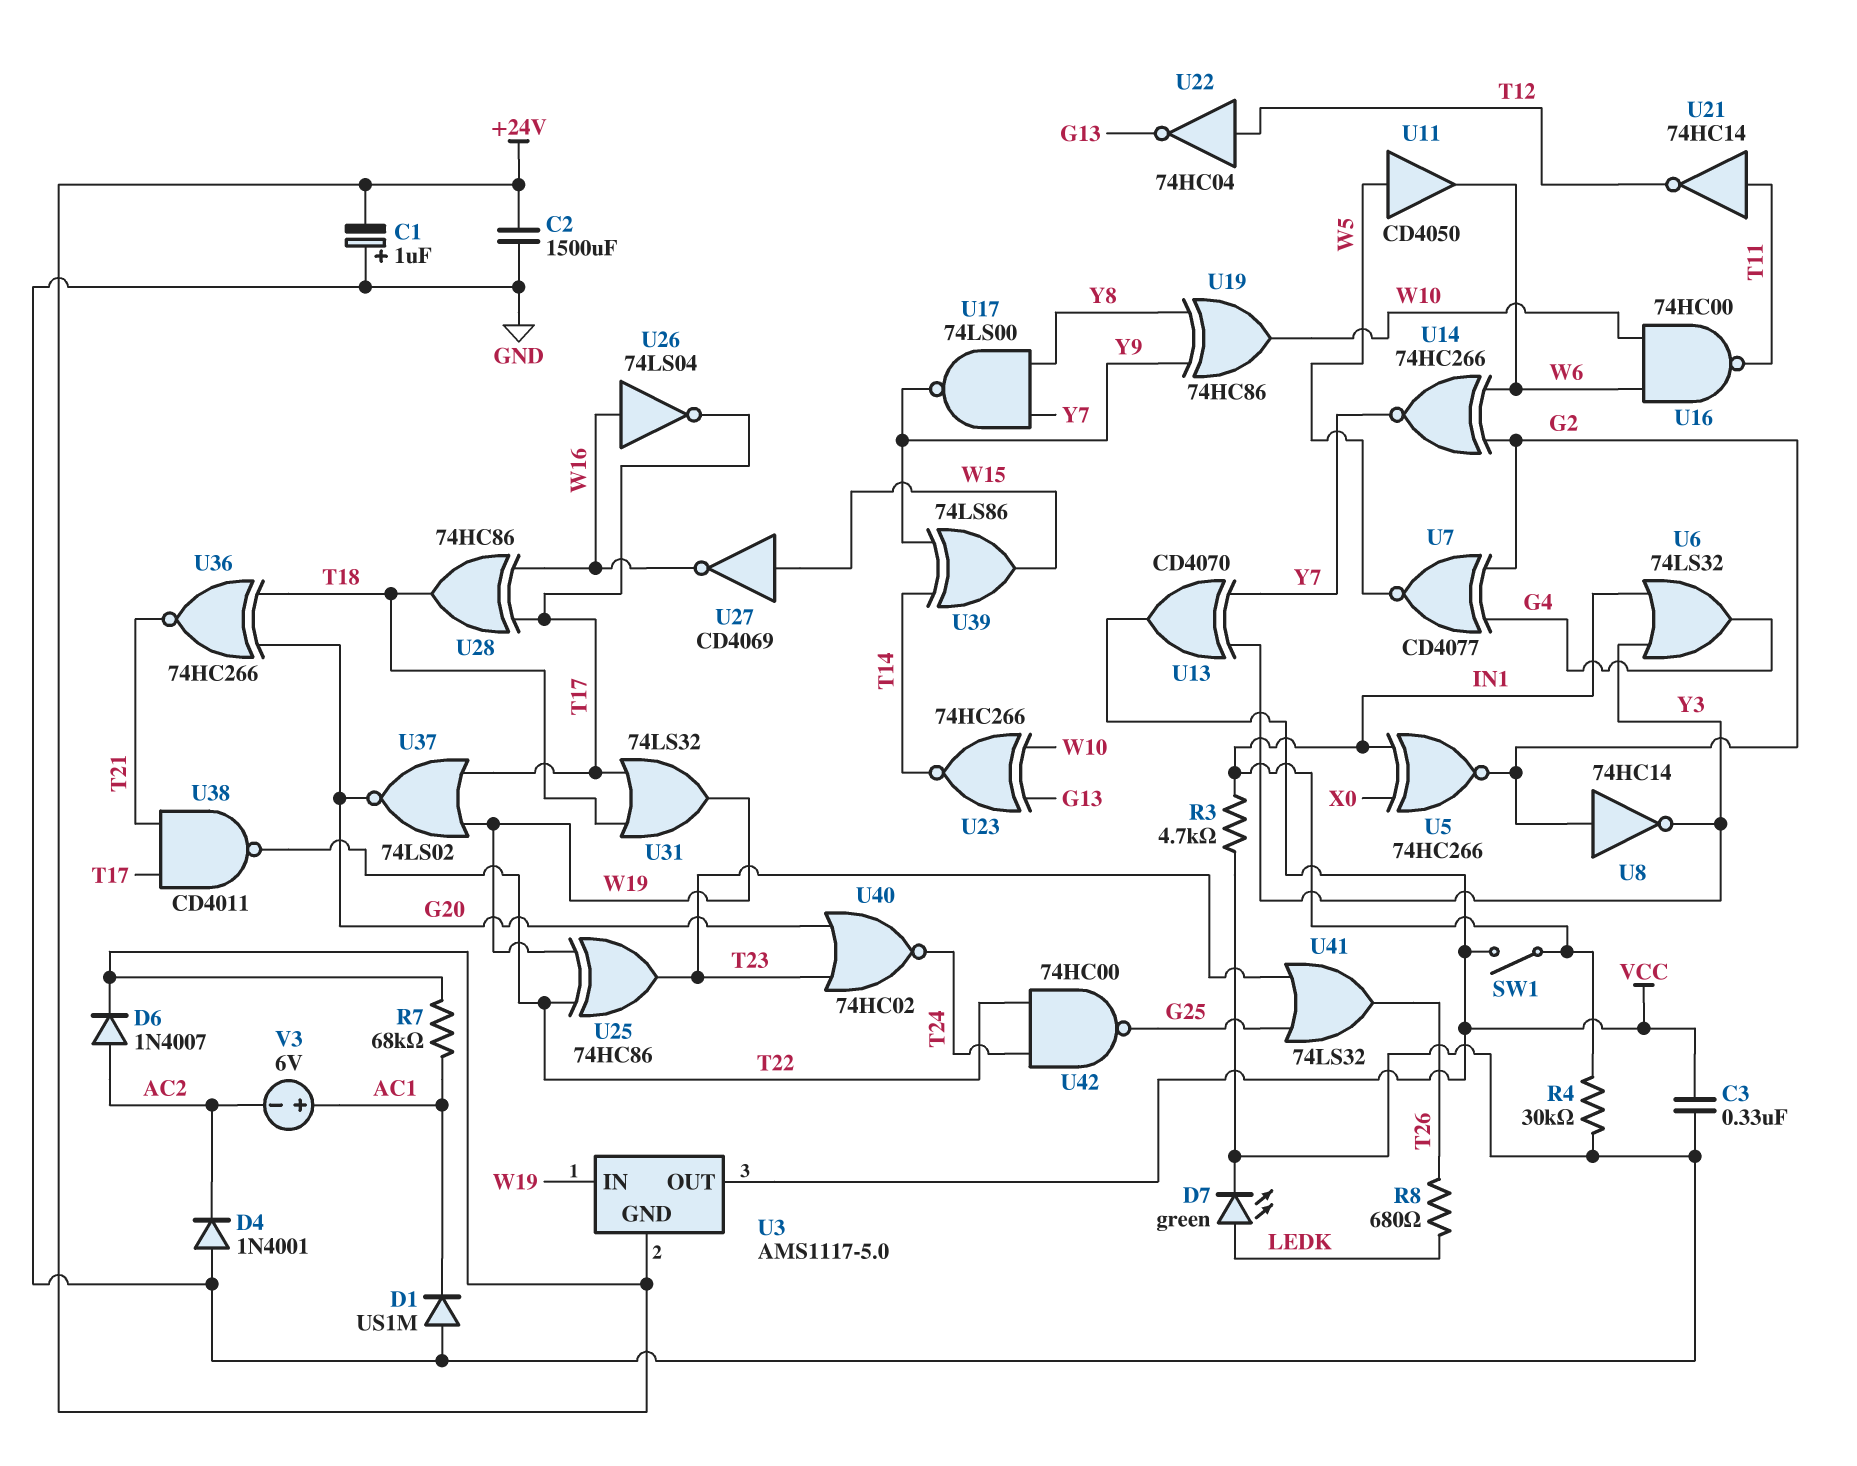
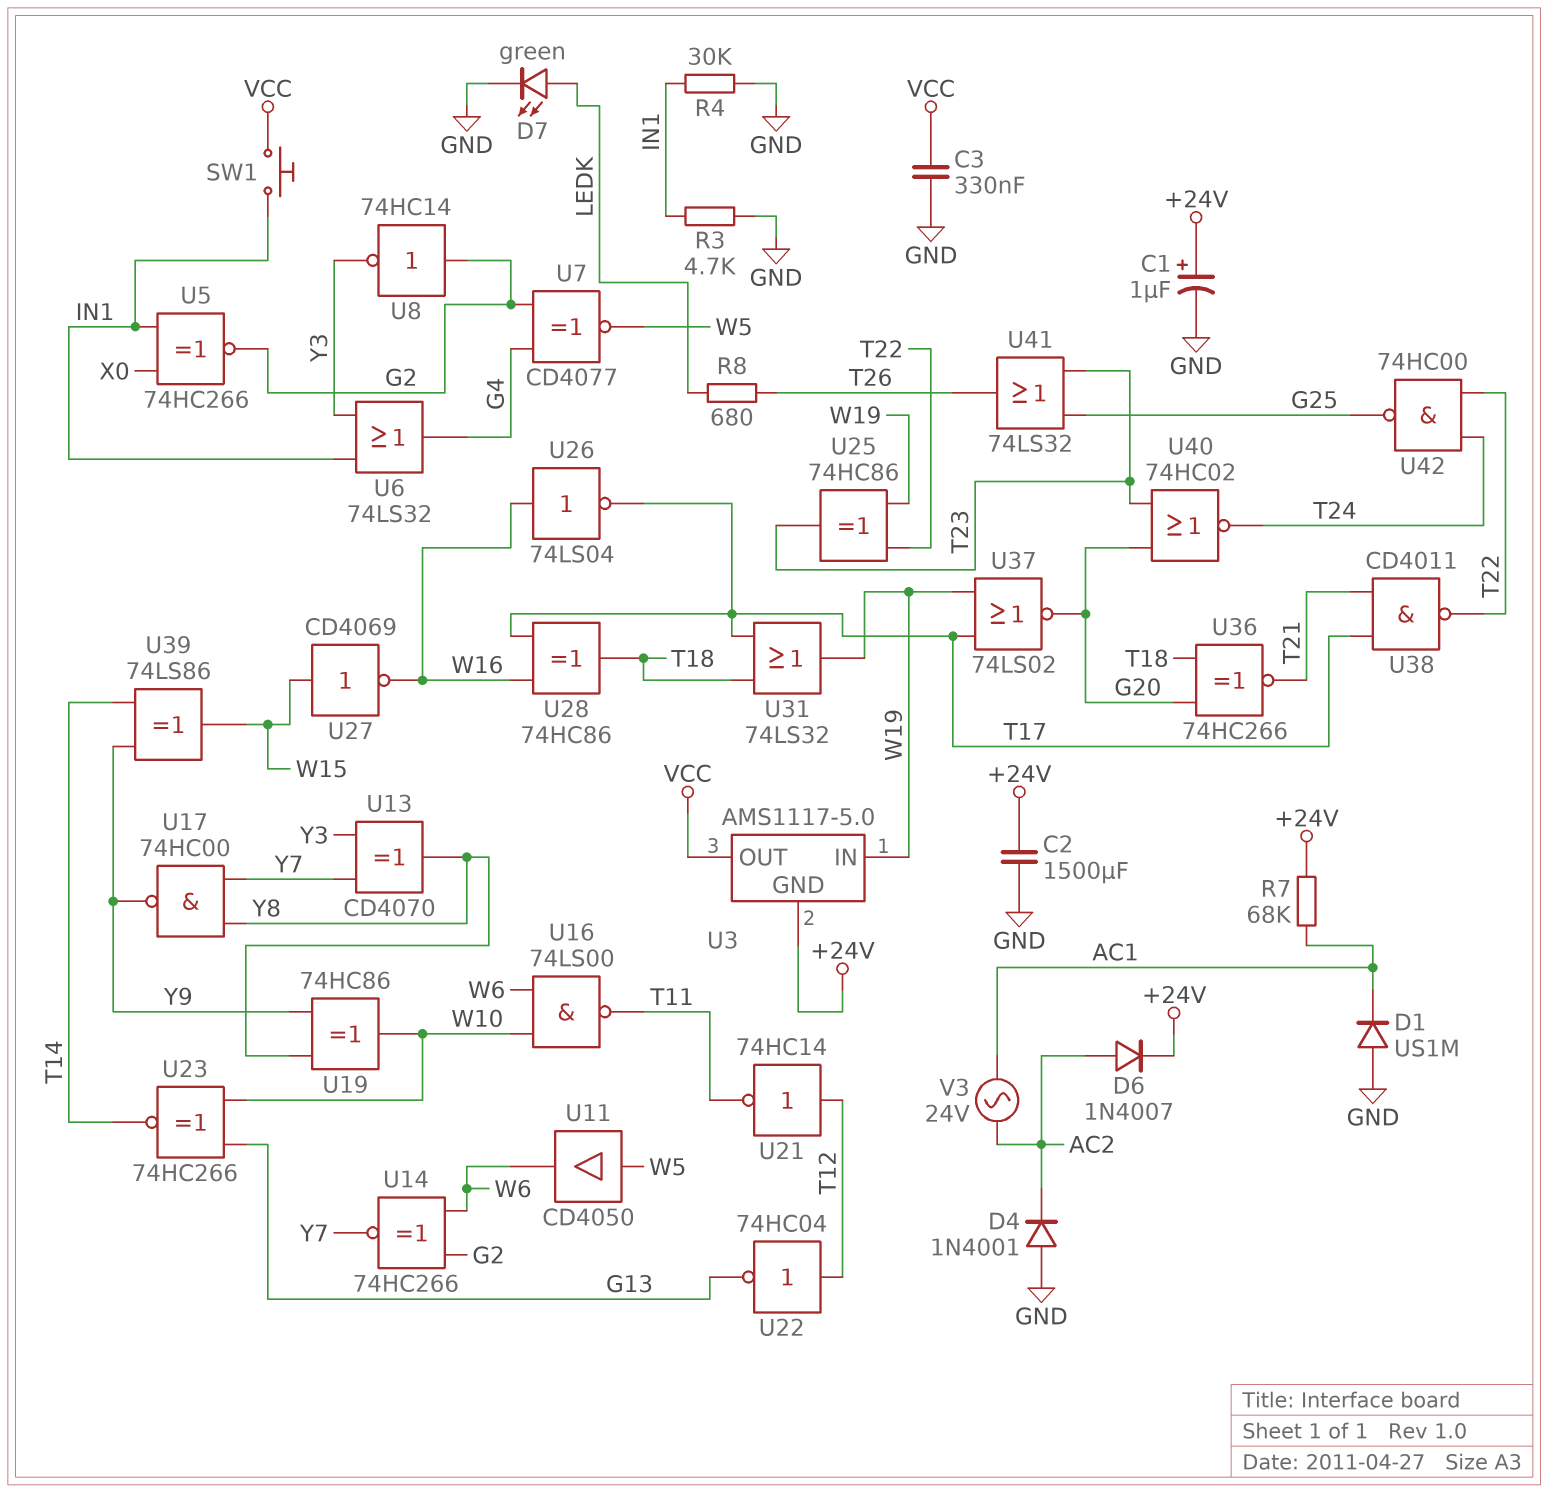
C1: 1uF (plus GND, minus +24V) -> 1uF (plus +24V, minus GND)
SW1: switch (IN1, VCC) -> button (IN1, VCC)
U13: XOR CD4070 (in Y3, in Y7, out VCC) -> XOR CD4070 (in Y3, in Y7, out Y8)
U16: NAND 74HC00 (in W6, in W10, out T11) -> NAND 74LS00 (in W6, in W10, out T11)
U17: NAND 74LS00 (in Y7, in Y8, out Y9) -> NAND 74HC00 (in Y7, in Y8, out Y9)
U21: NOT 74HC14 (in T11, out T12) -> NOT 74HC14 (in T12, out T11)
V3: 6V (plus AC1, minus AC2) -> AC 24V (AC1, AC2)

